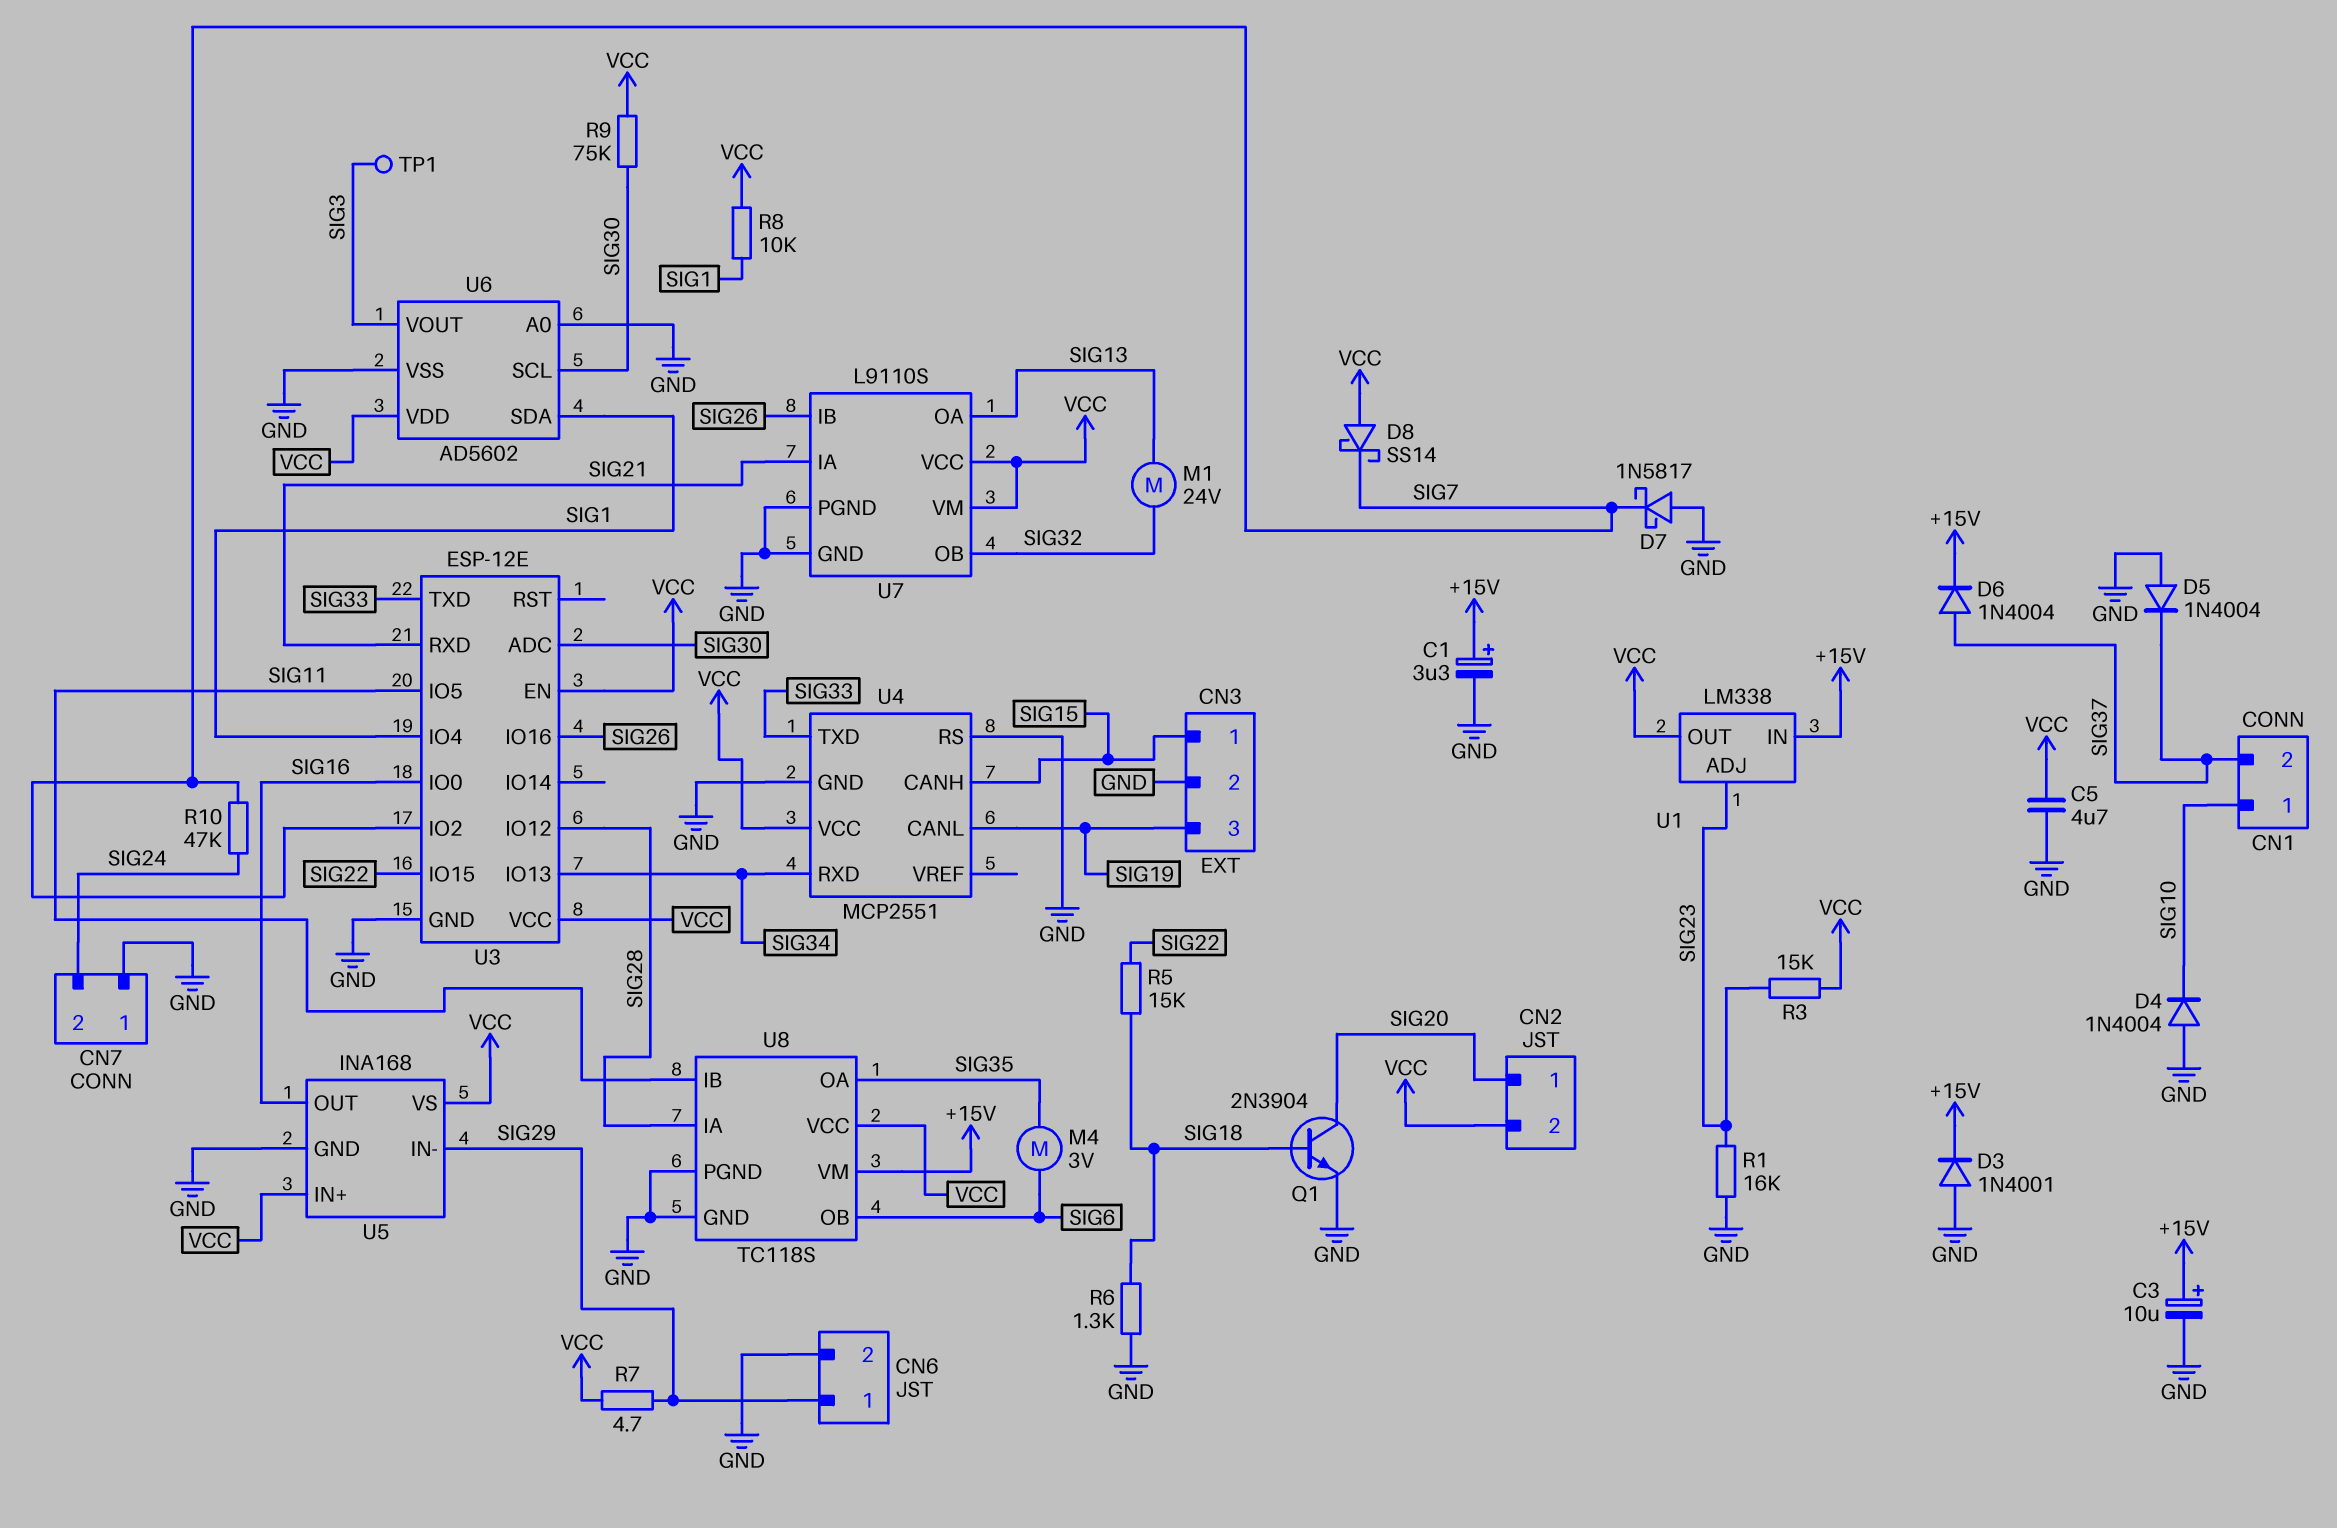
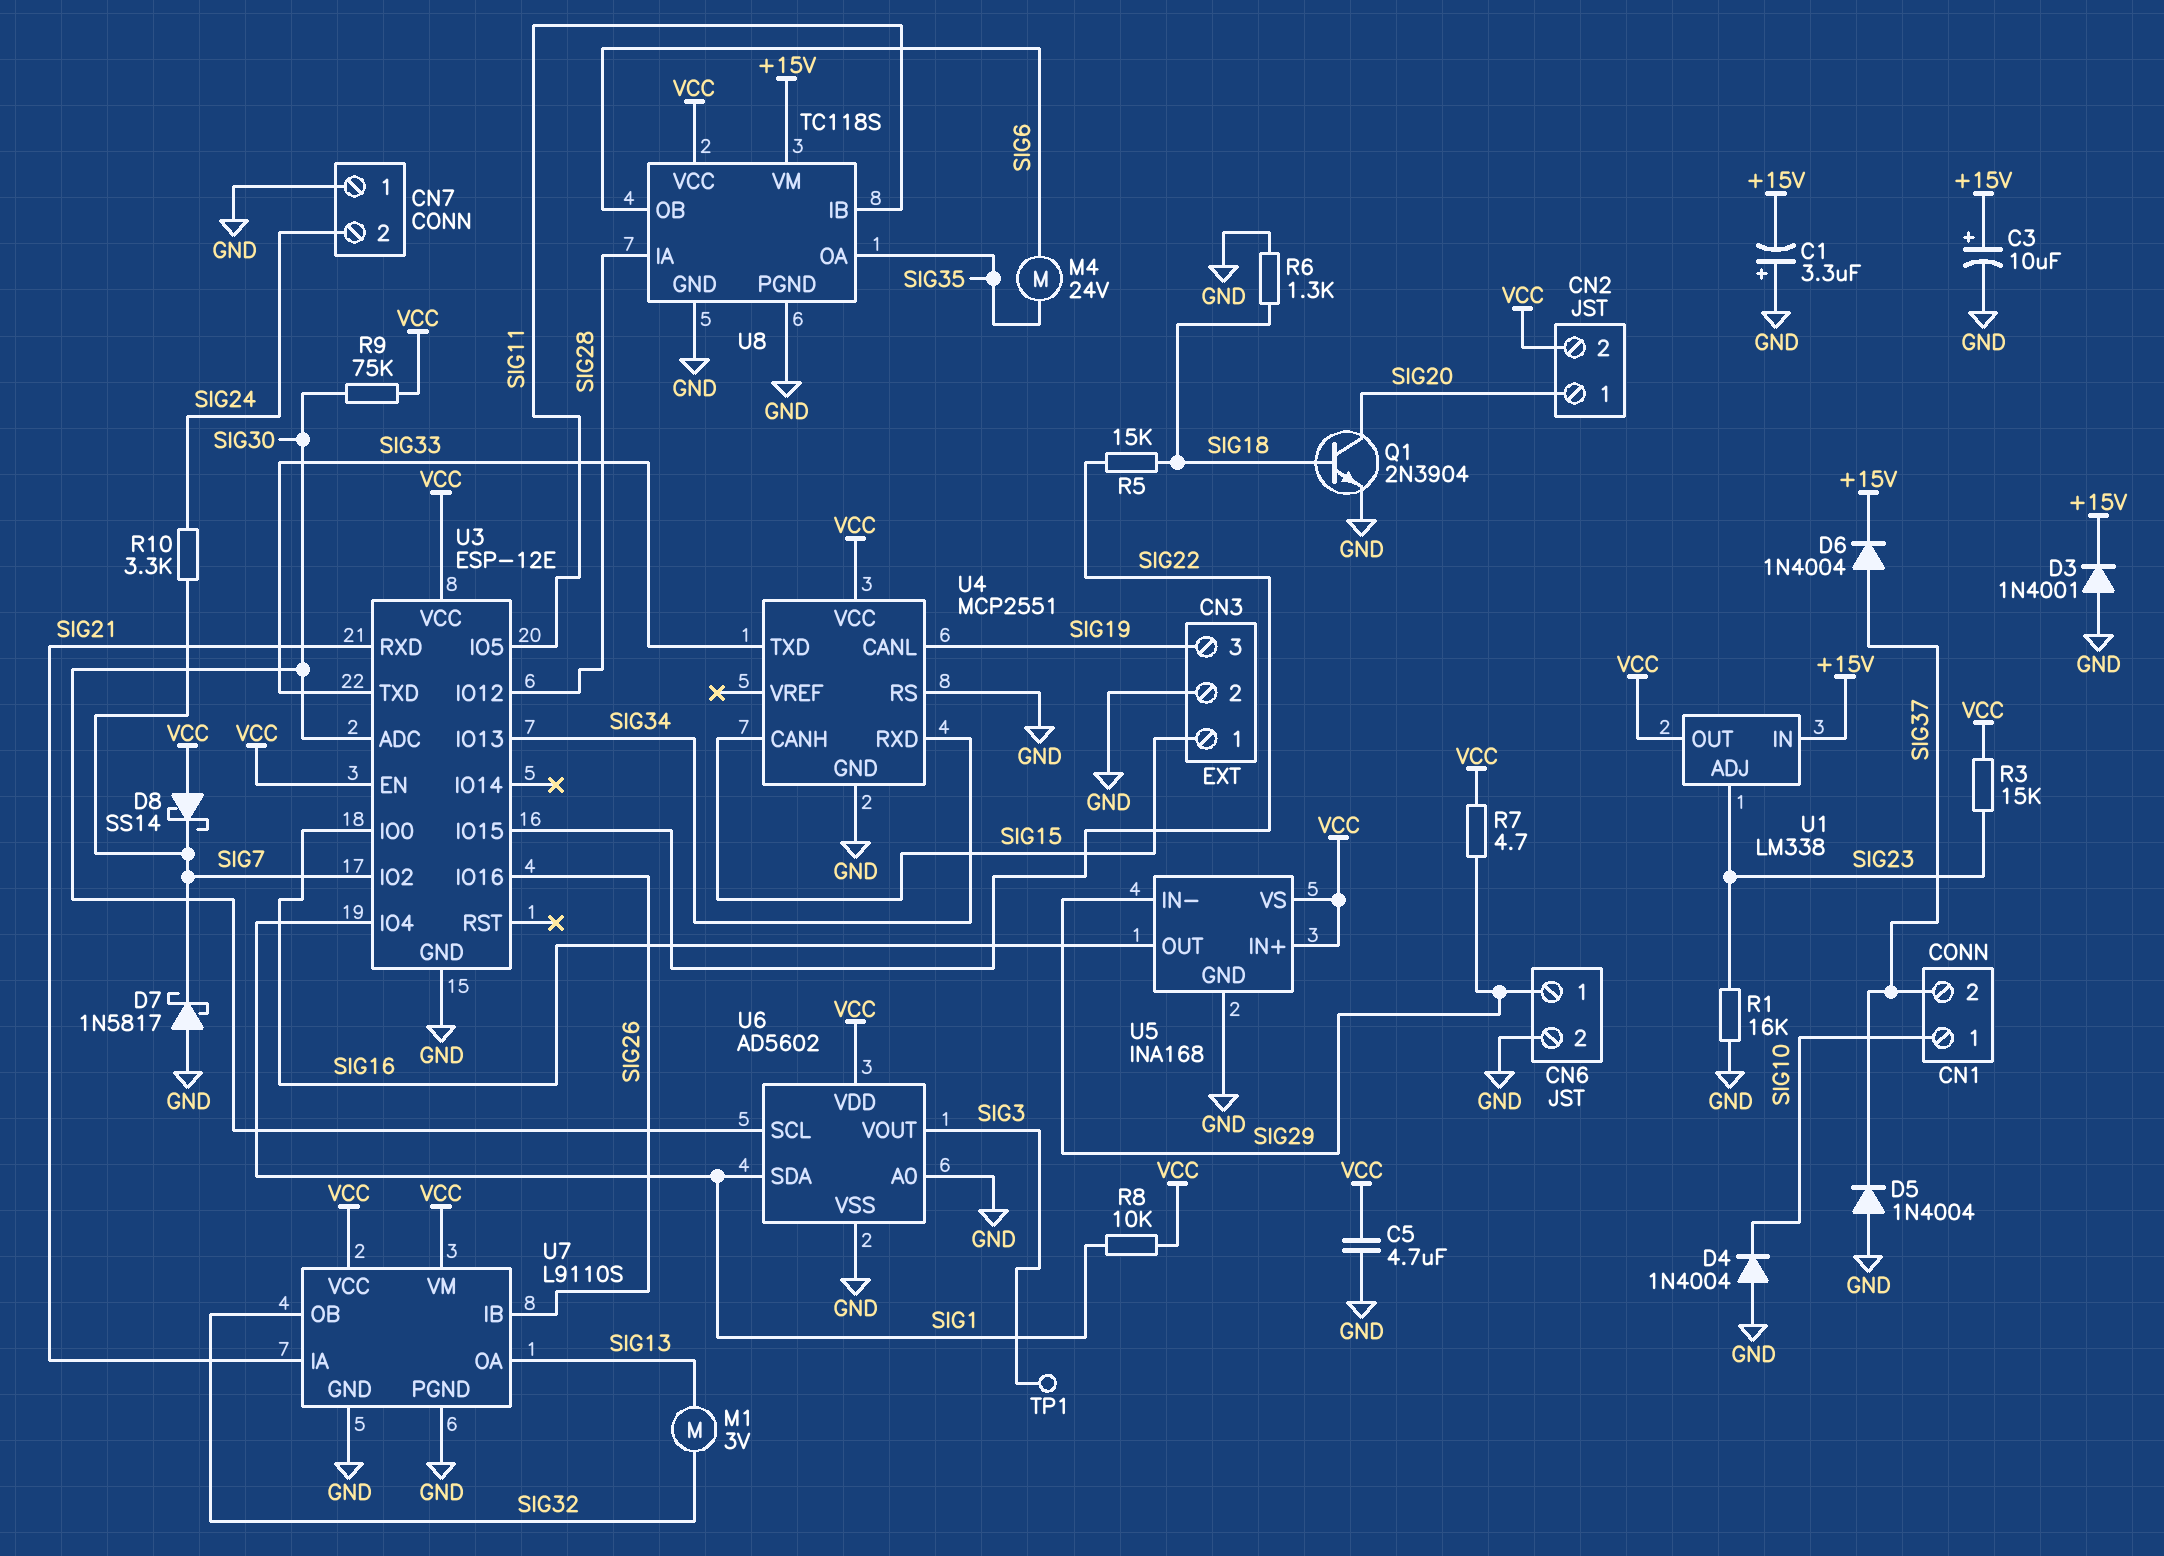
C1: 3.3uF (plus +15V, minus GND) -> 3.3uF (plus GND, minus +15V)
M1: motor 24V (SIG13, SIG32) -> motor 3V (SIG13, SIG32)
M4: motor 3V (SIG6, SIG35) -> motor 24V (SIG6, SIG35)
R10: 47k (SIG7, SIG24) -> 3.3k (SIG7, SIG24)

